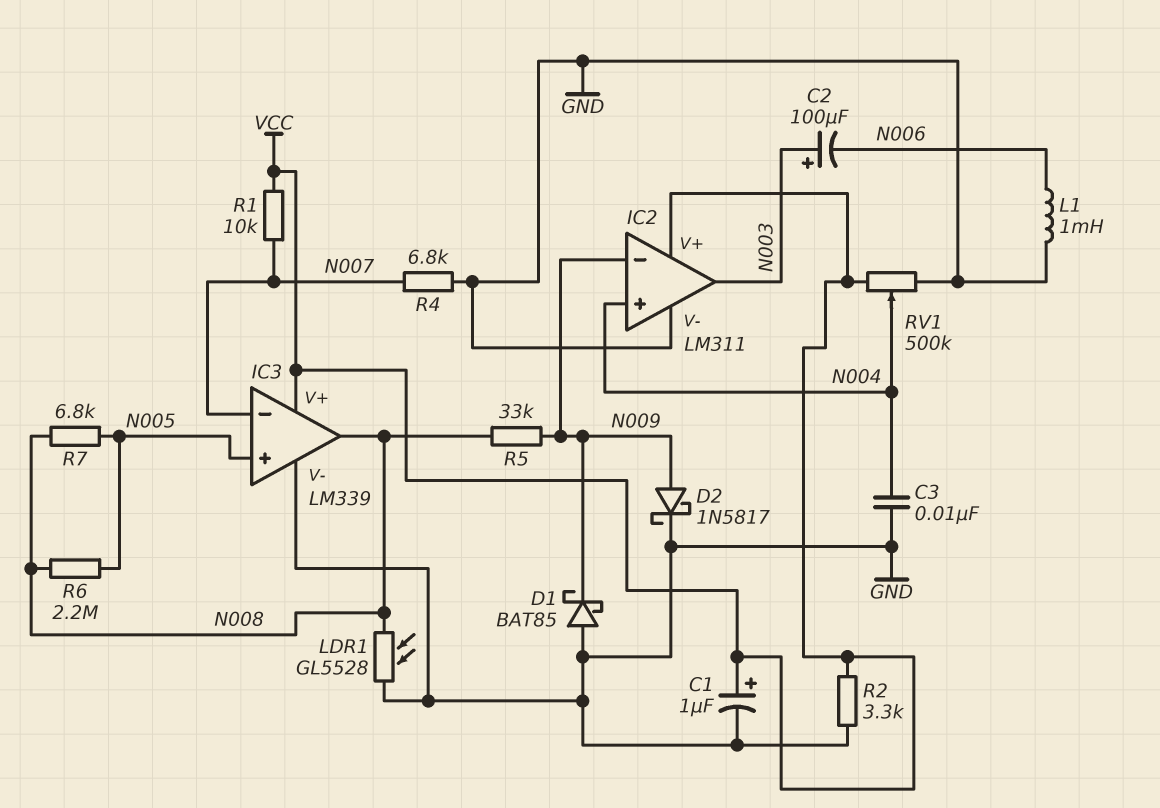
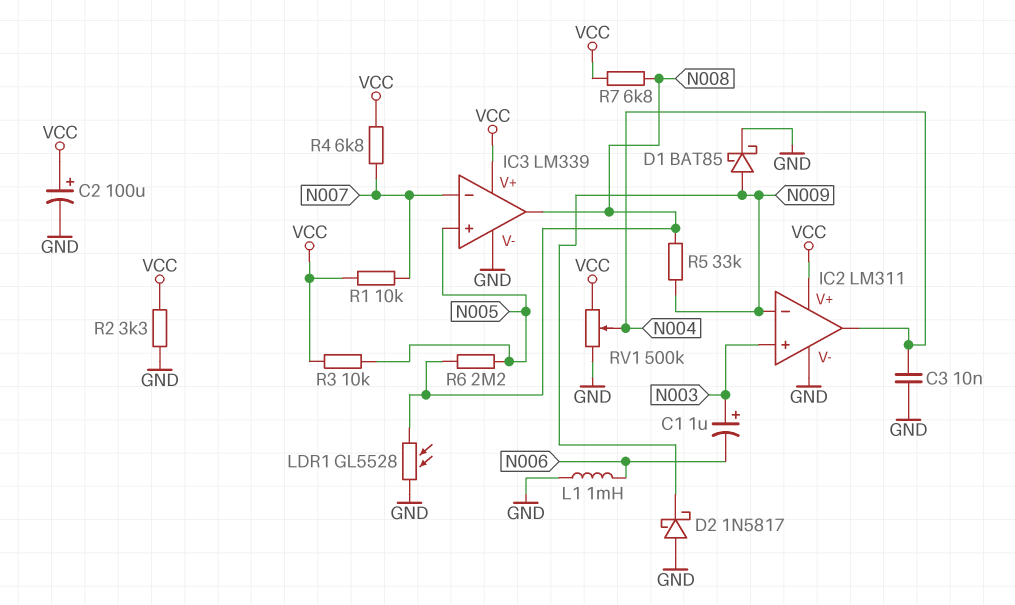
C1: 1uF (plus VCC, minus GND) -> 1uF (plus N003, minus N006)
C2: 100uF (plus N003, minus N006) -> 100uF (plus VCC, minus GND)
D1: schottky BAT85 (A GND, K N009) -> schottky BAT85 (A N009, K GND)
D2: schottky 1N5817 (A N009, K GND) -> schottky 1N5817 (A GND, K N009)
IC2 pin in+: N004 -> N003
IC2 pin out: N003 -> N004
R3: none -> 10k (N005, VCC)
R4: 6.8k (GND, N007) -> 6.8k (N007, VCC)
R7: 6.8k (N005, N008) -> 6.8k (N008, VCC)

